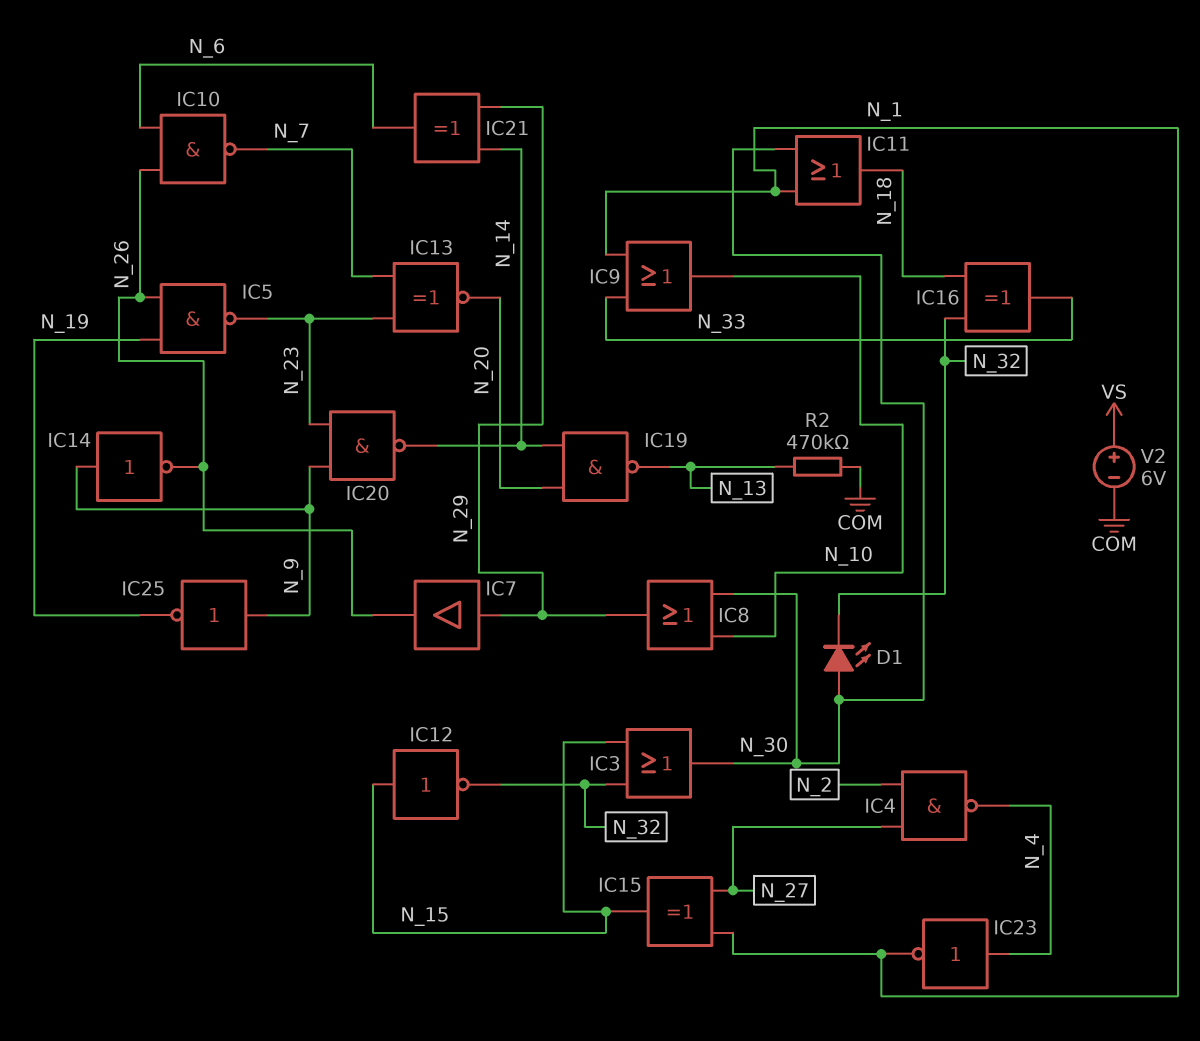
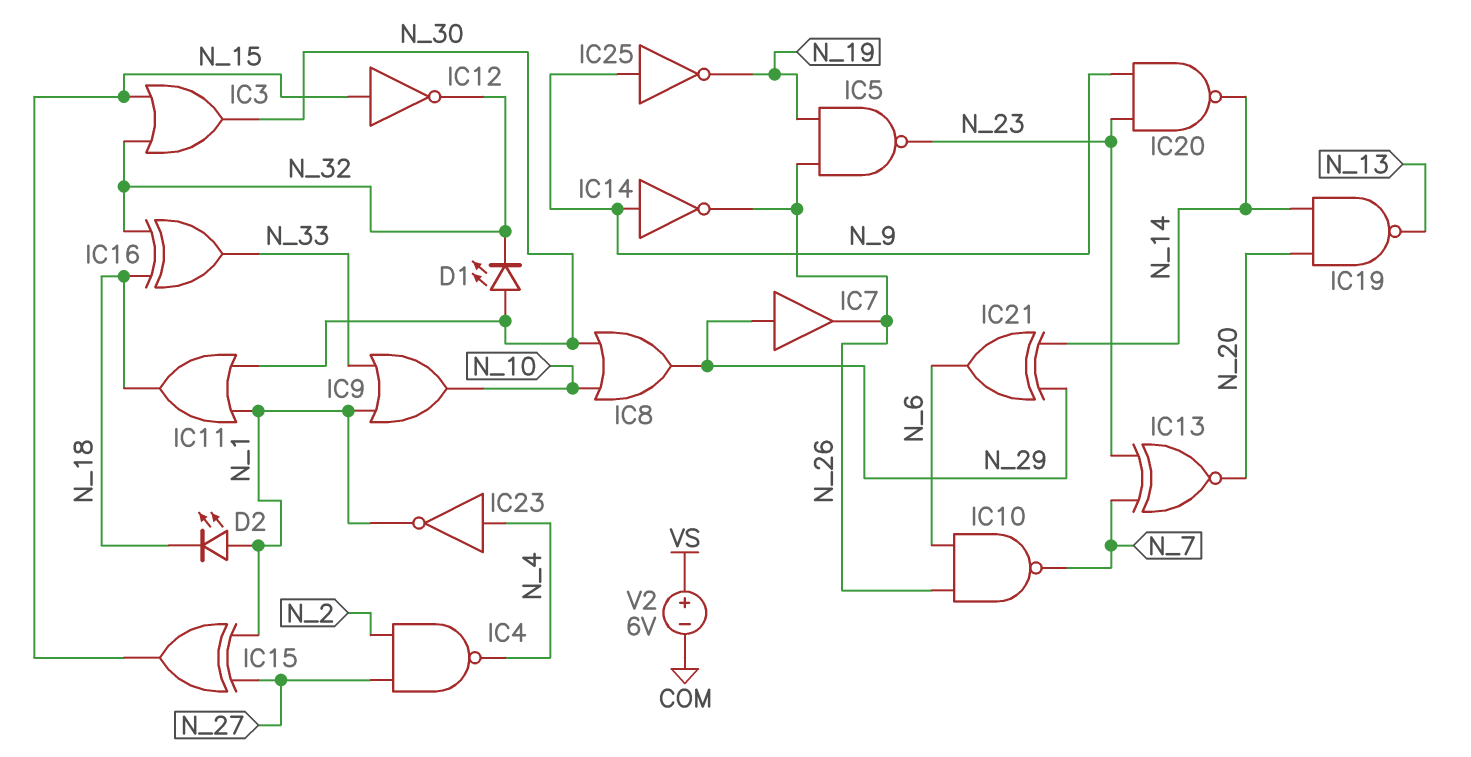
D2: none -> LED (A N_1, K N_18)
R2: 470k (COM, N_13) -> none

